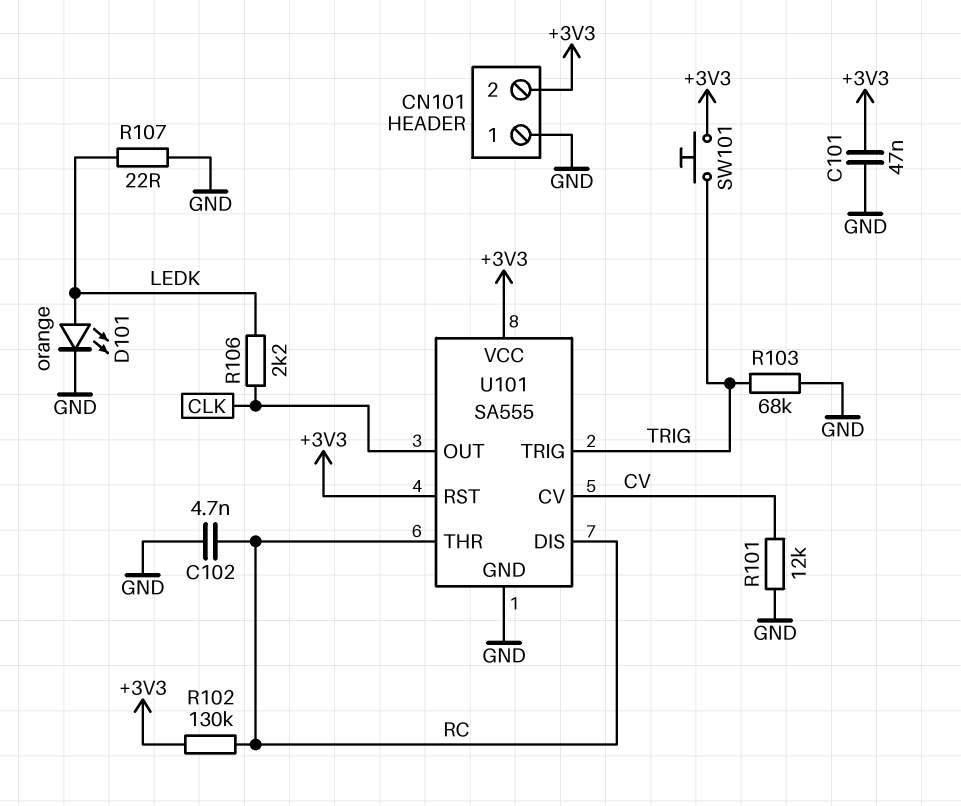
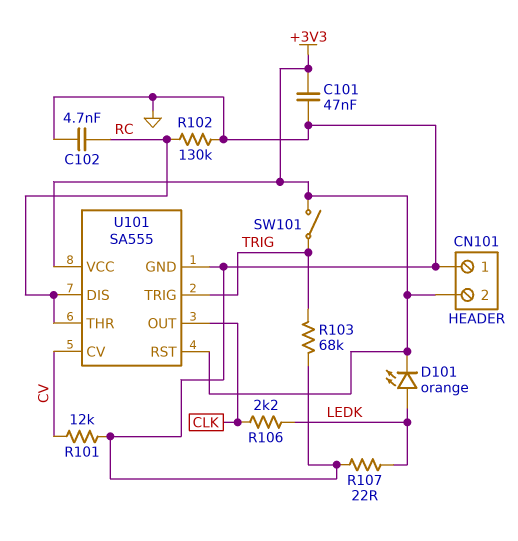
D101: LED orange (A LEDK, K GND) -> LED orange (A LEDK, K +3V3)
R102: 130k (+3V3, RC) -> 130k (GND, RC)
SW101: button (+3V3, TRIG) -> switch (+3V3, TRIG)

